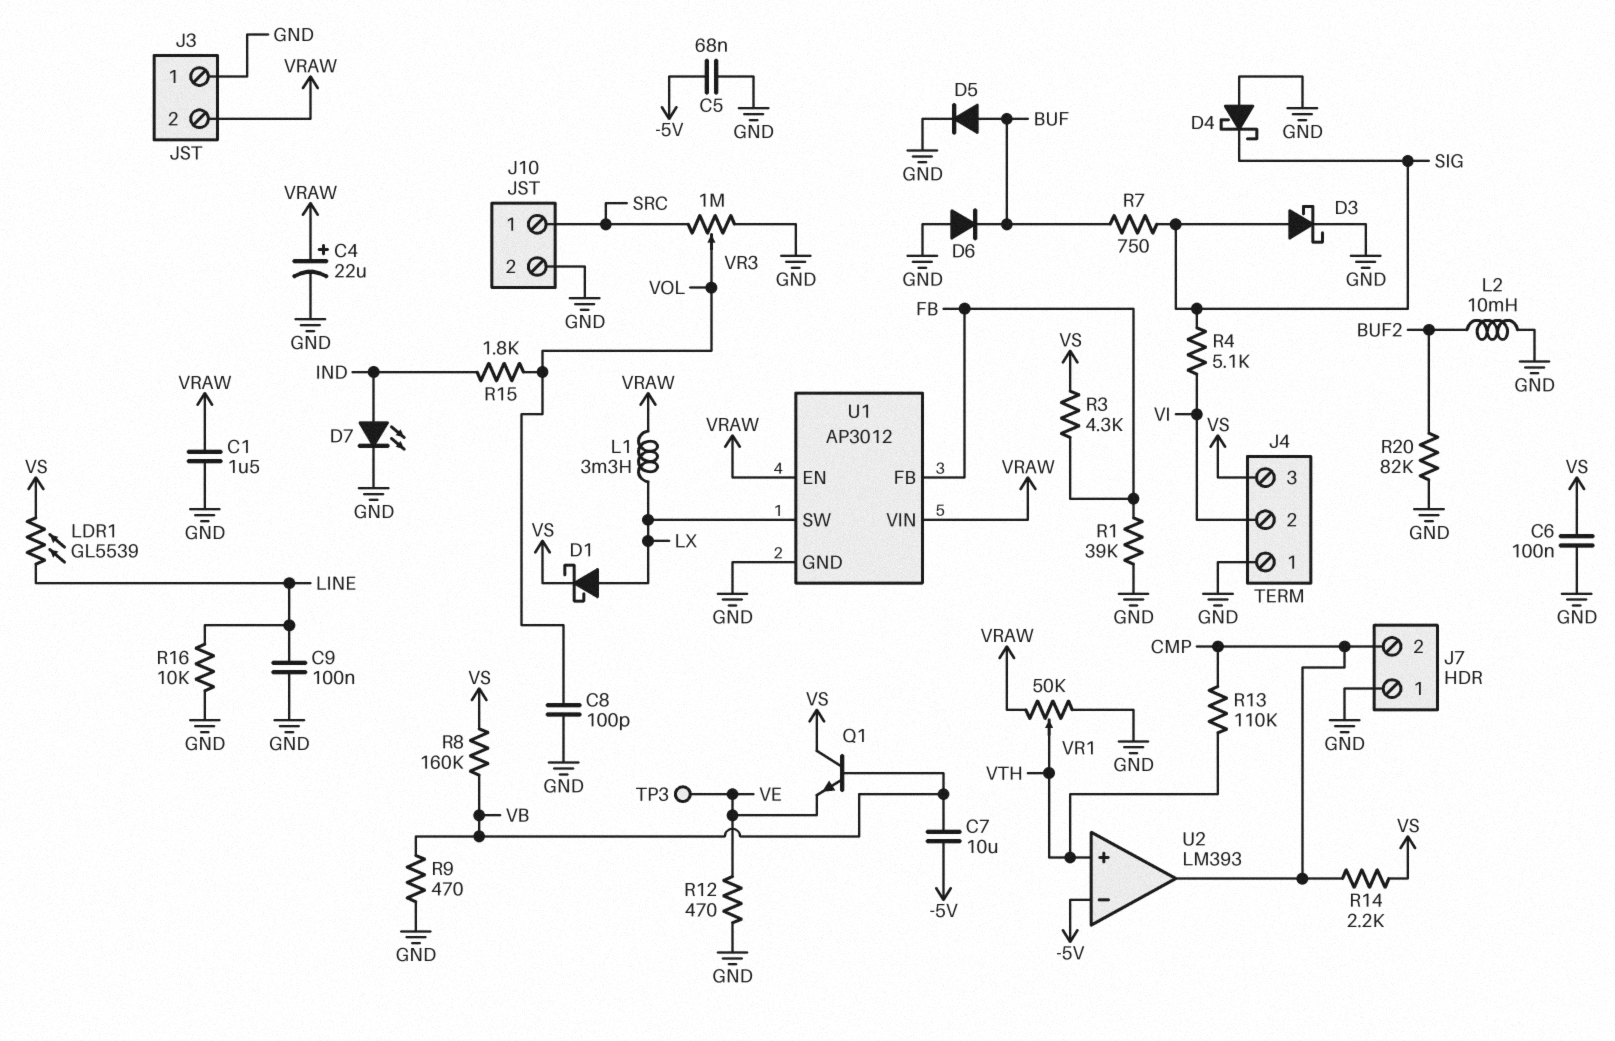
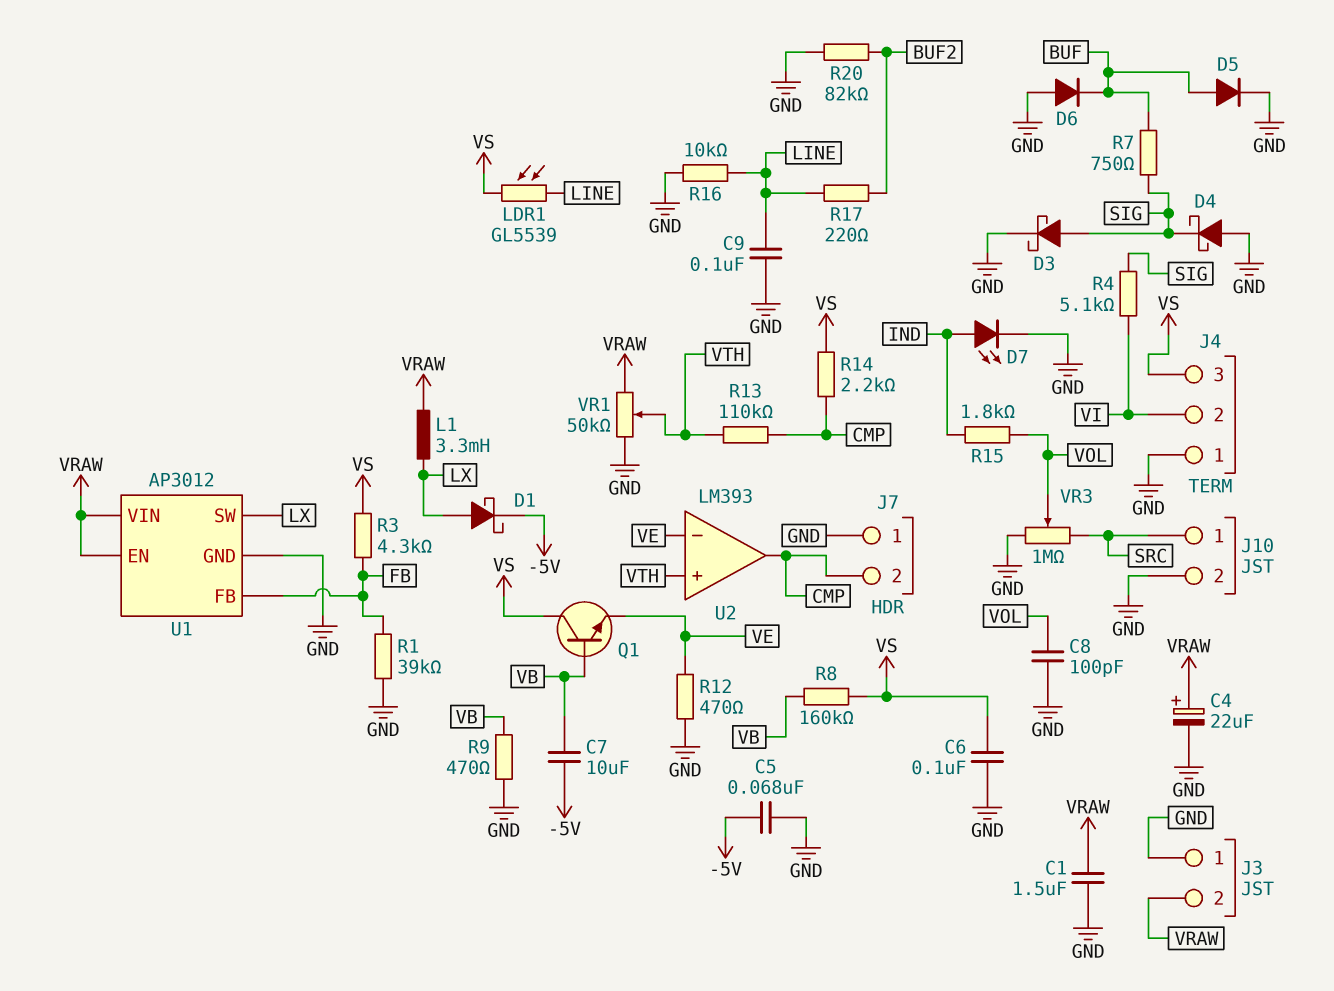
D1: schottky (A LX, K VS) -> schottky (A LX, K -5V)
L2: 10mH (BUF2, GND) -> none
R17: none -> 220 (BUF2, LINE)
TP3: test point (VE) -> none
U2 pin in-: -5V -> VE

